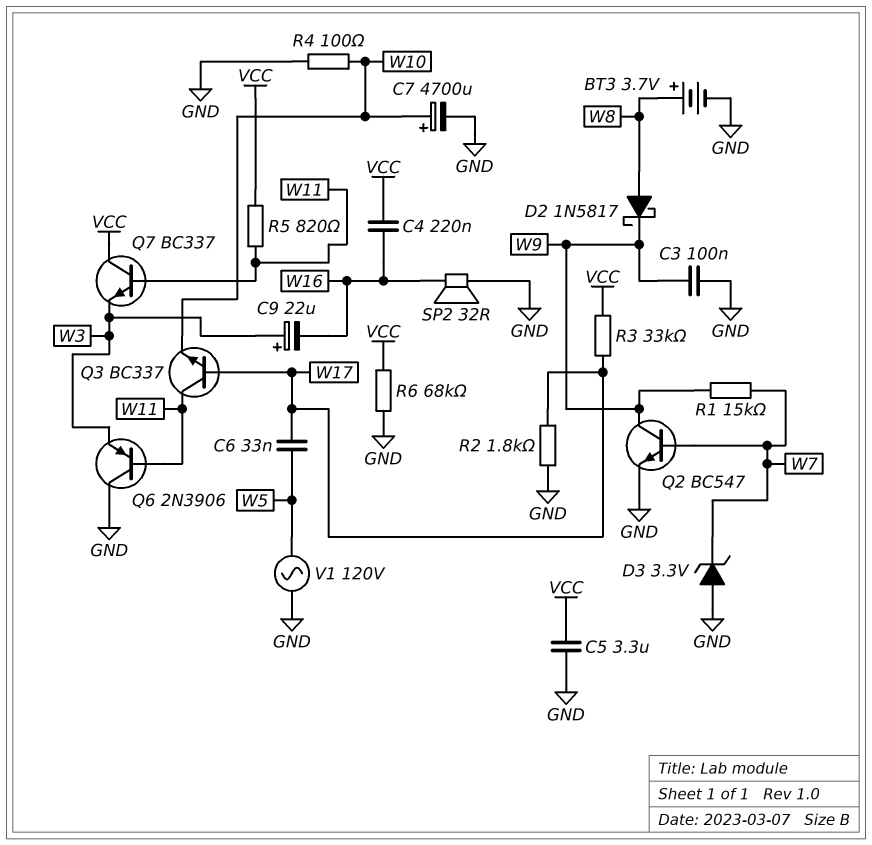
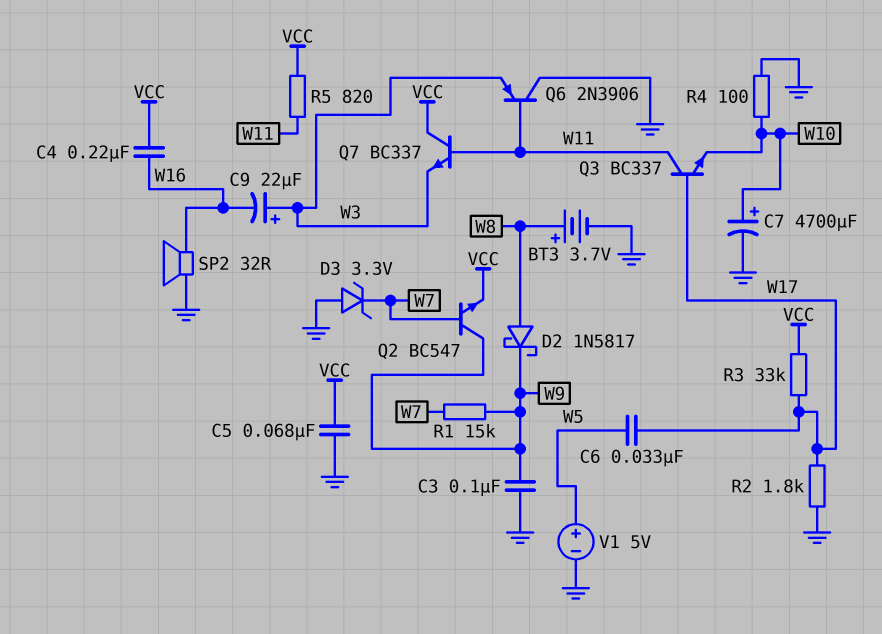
C5: 3.3uF (GND, VCC) -> 68nF (GND, VCC)
Q2: NPN BC547 (B W7, C W9, E GND) -> NPN BC547 (B W7, C W9, E VCC)
R6: 68k (GND, VCC) -> none
V1: AC 120V (GND, W5) -> 5V (plus W5, minus GND)

